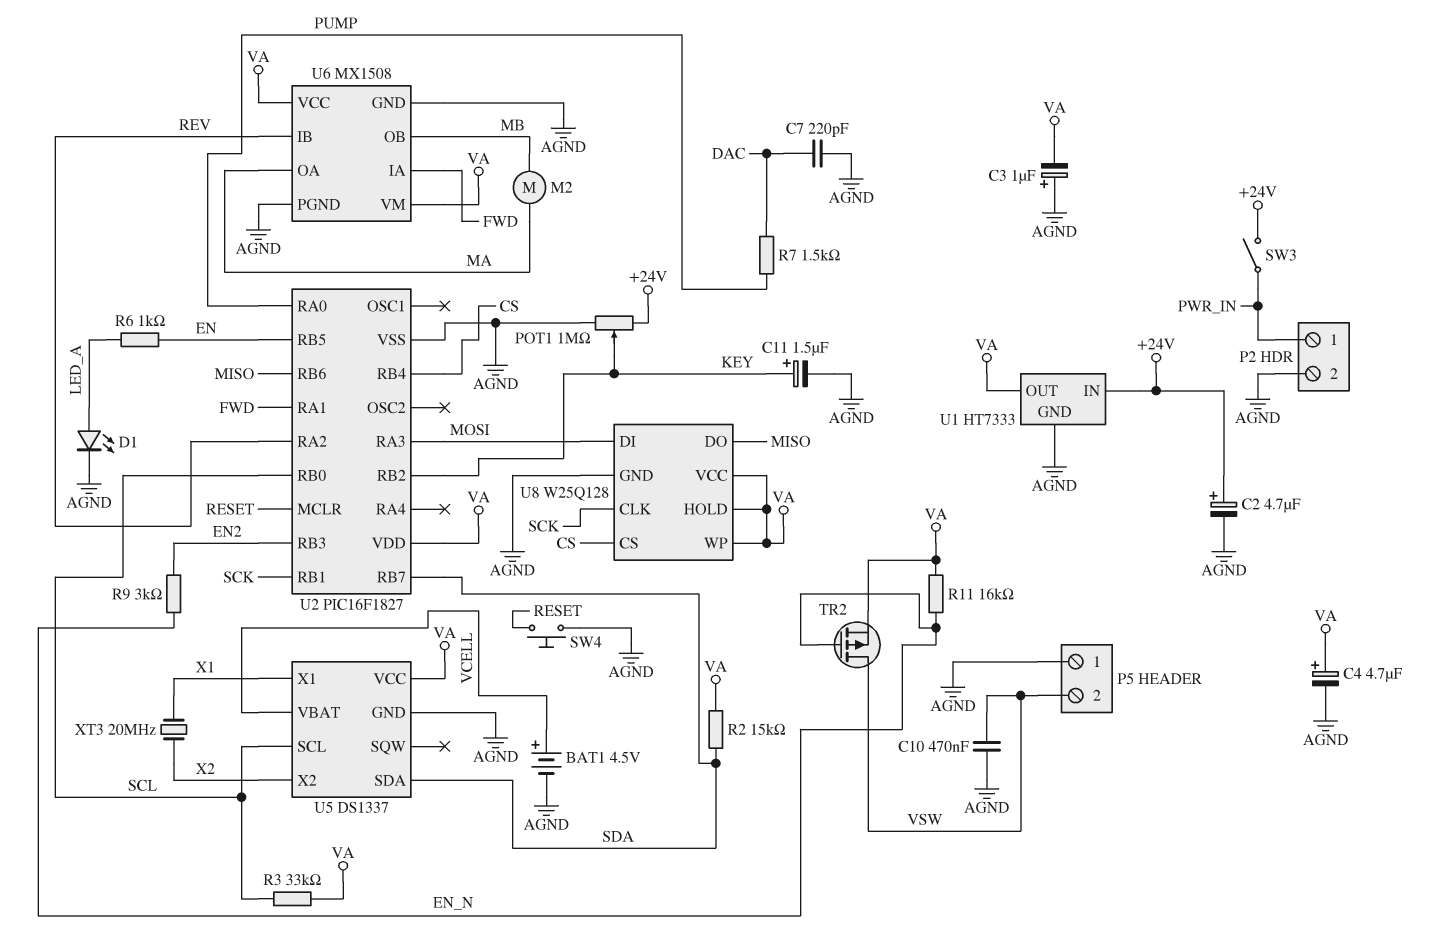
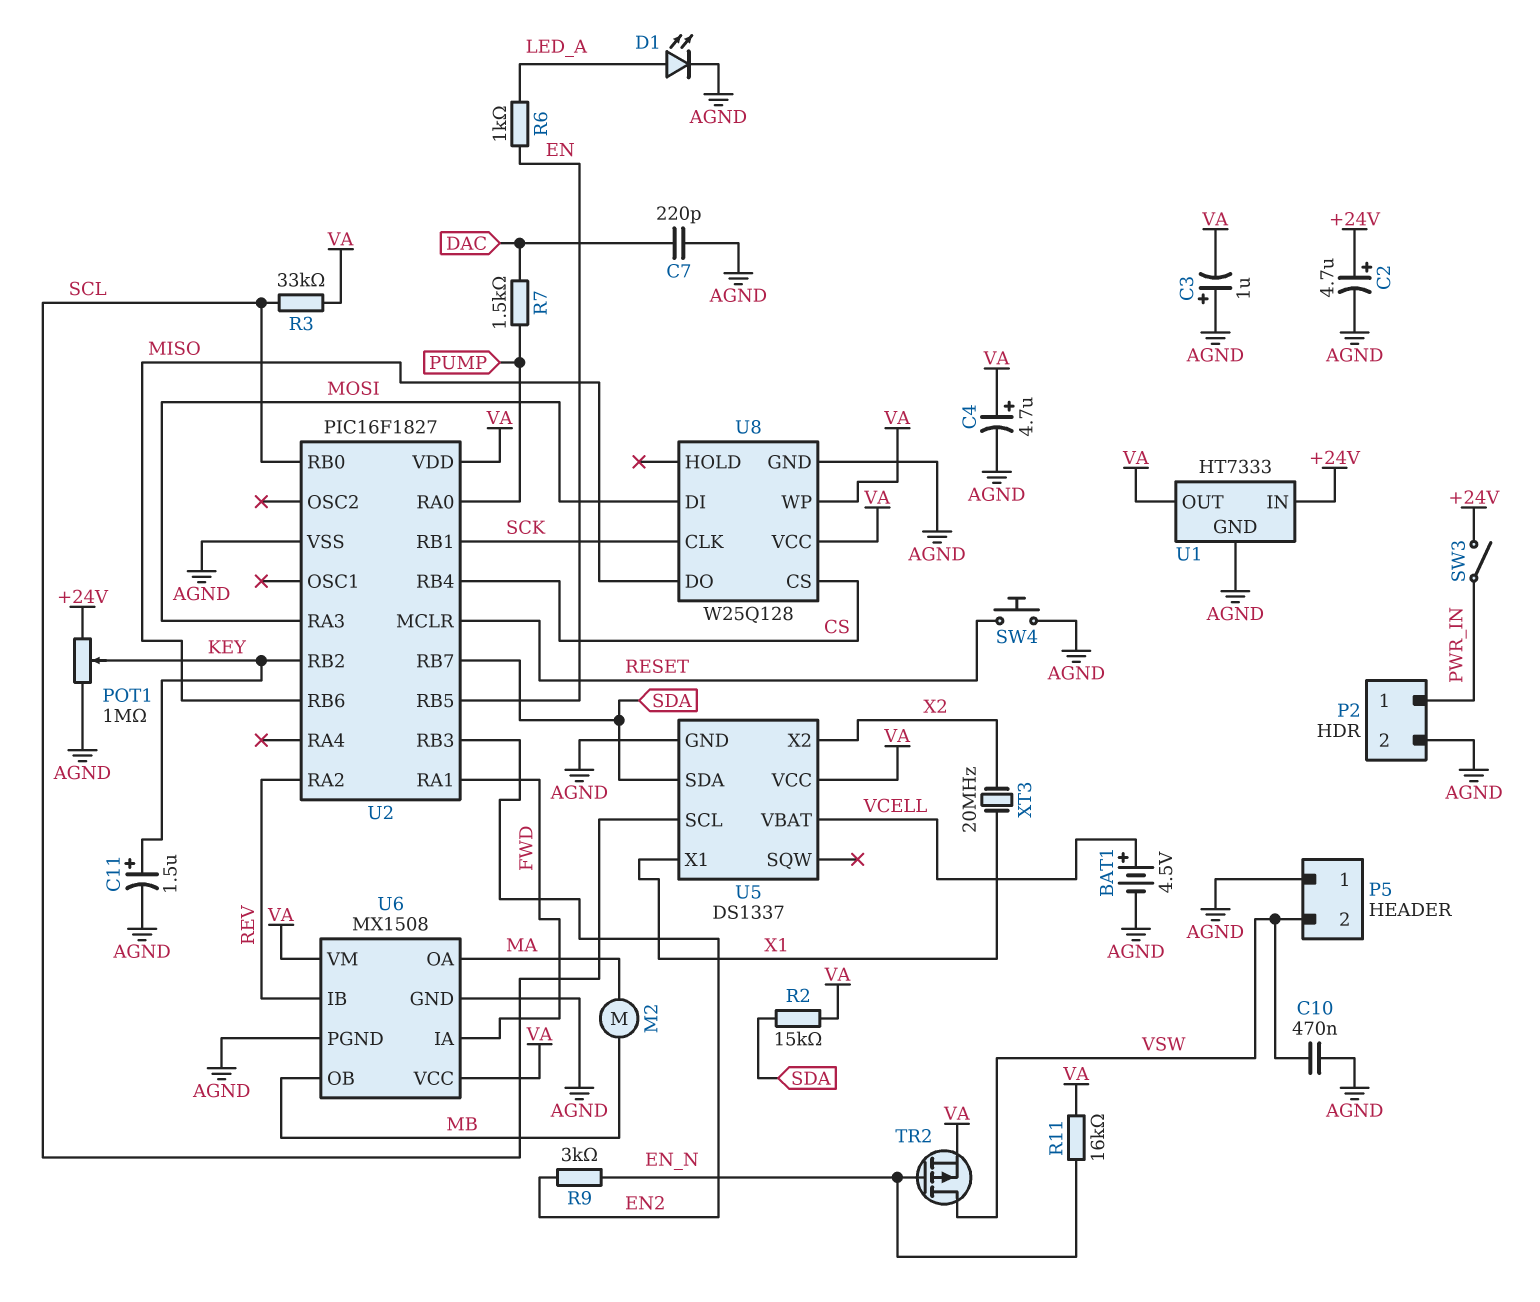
U8 pin HOLD: VA -> none

